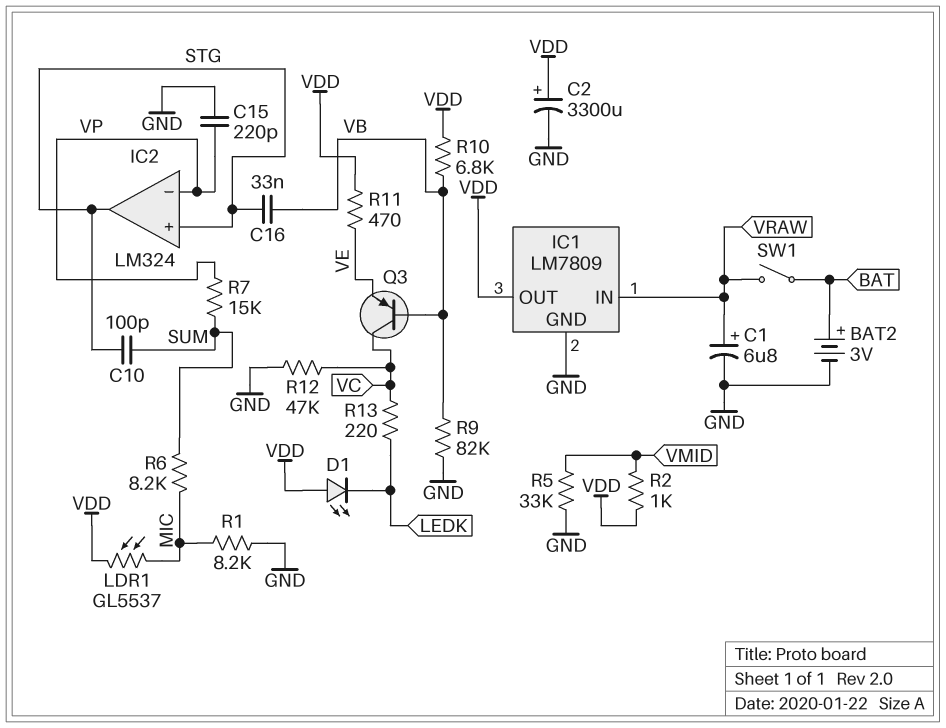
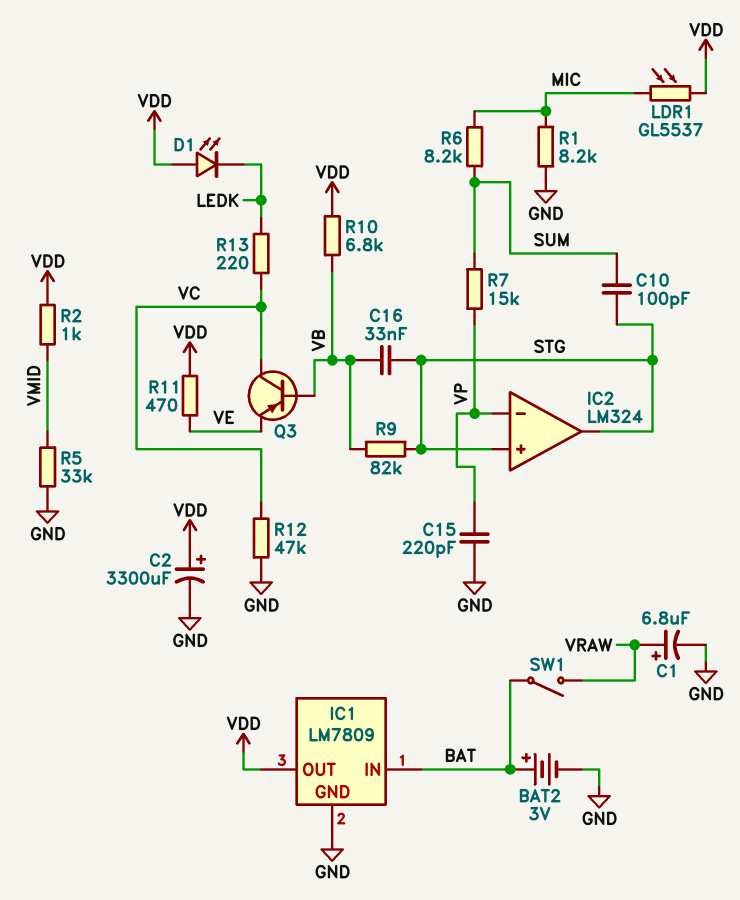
IC1 pin IN: VRAW -> BAT
R9: 82k (GND, VB) -> 82k (STG, VB)

